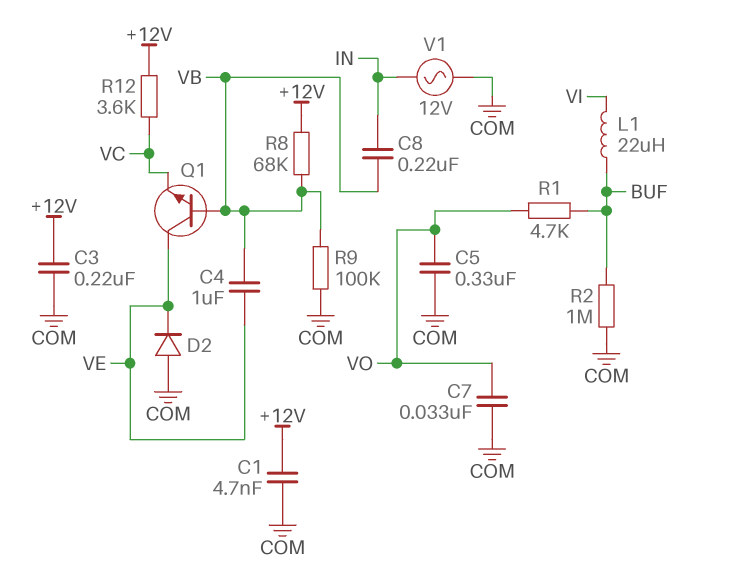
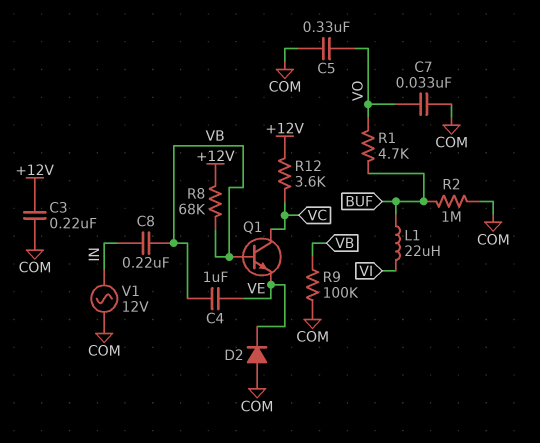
C1: 4.7nF (+12V, COM) -> none
Q1: NPN (B VB, C VE, E VC) -> NPN (B VB, C VC, E VE)

